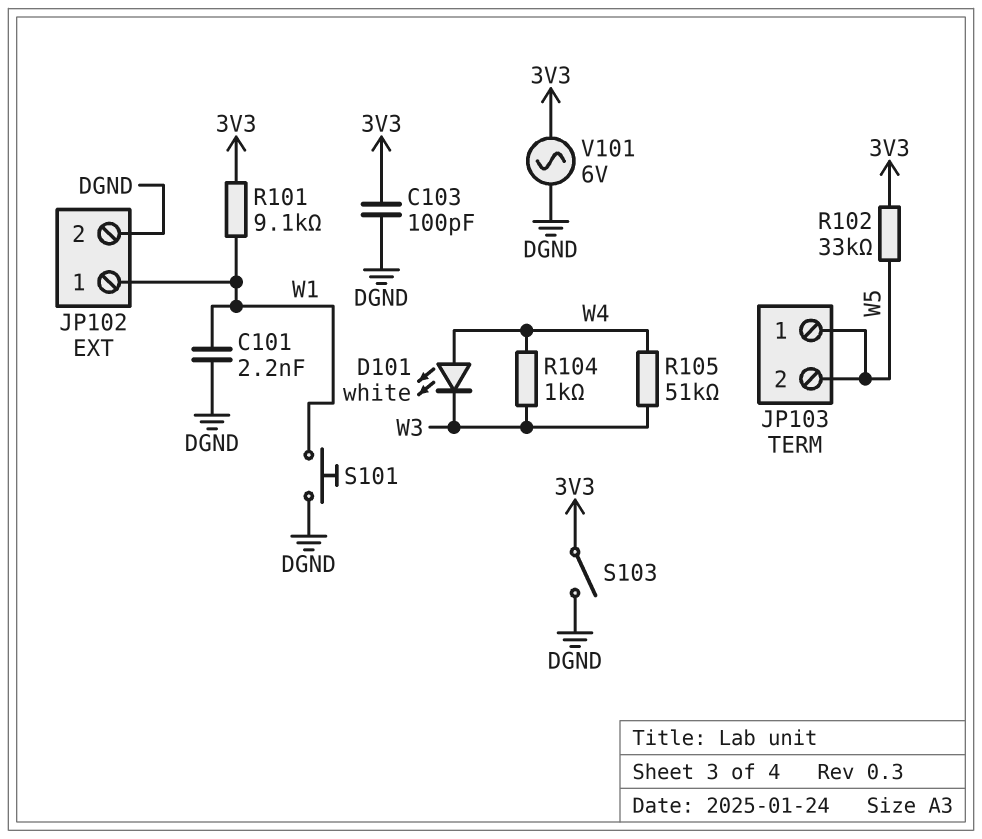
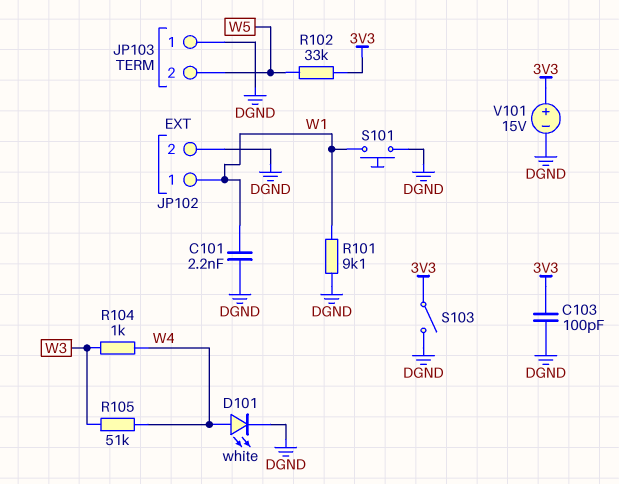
D101: LED white (A W4, K W3) -> LED white (A W4, K DGND)
JP103 pin 1: W5 -> DGND
R101: 9.1k (3V3, W1) -> 9.1k (DGND, W1)
V101: AC 6V (3V3, DGND) -> 15V (plus 3V3, minus DGND)

